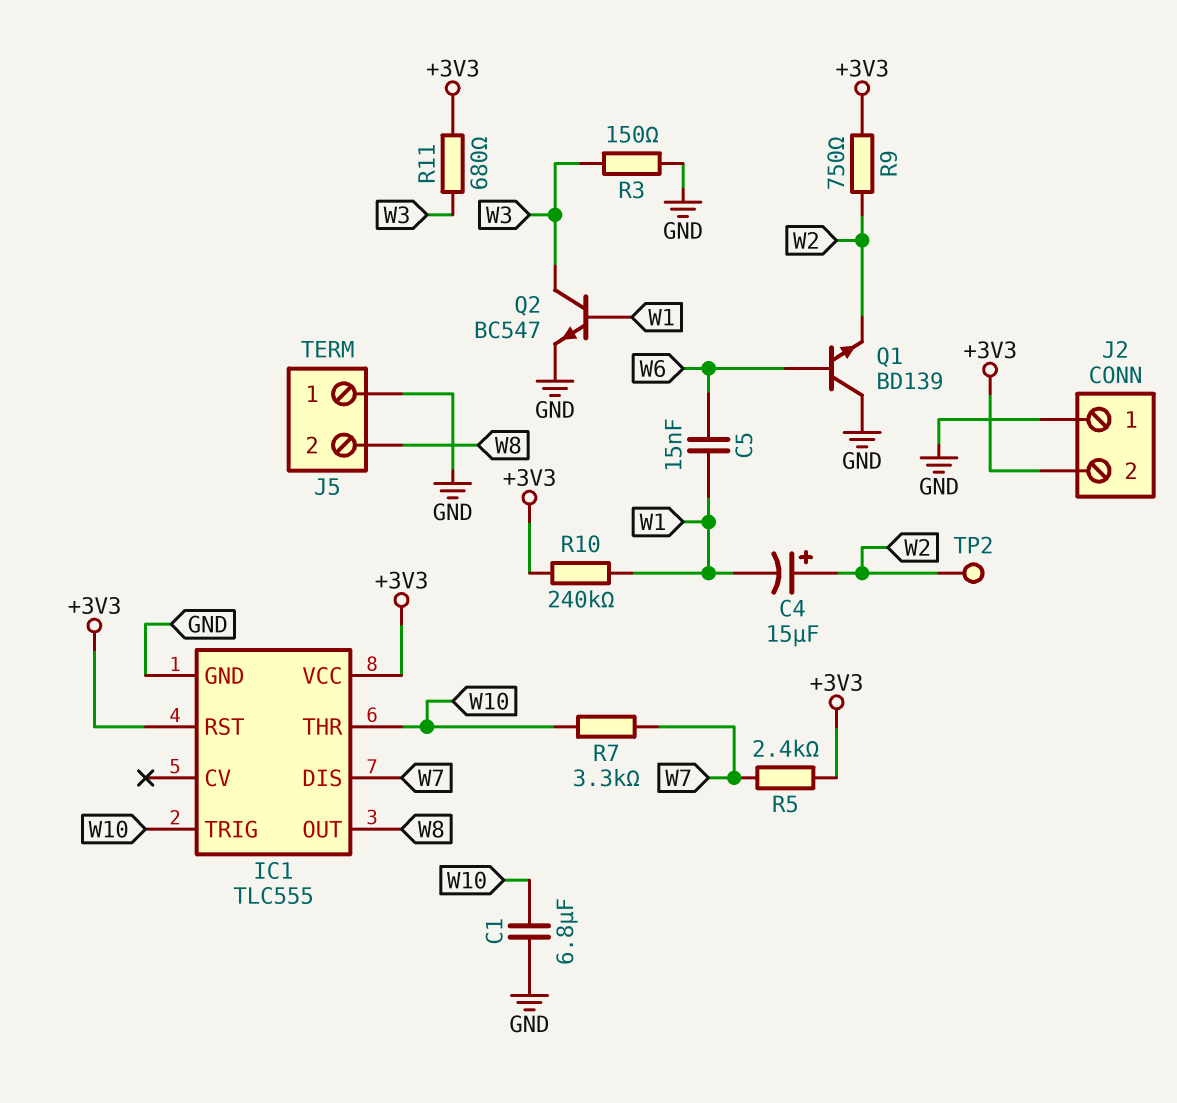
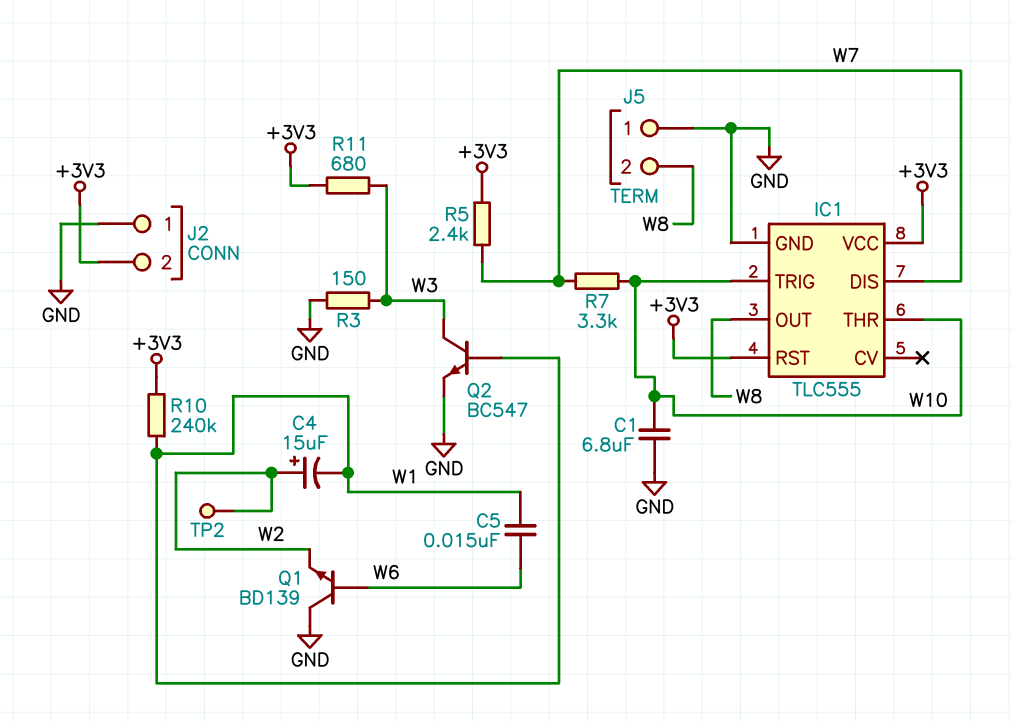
R9: 750 (+3V3, W2) -> none

